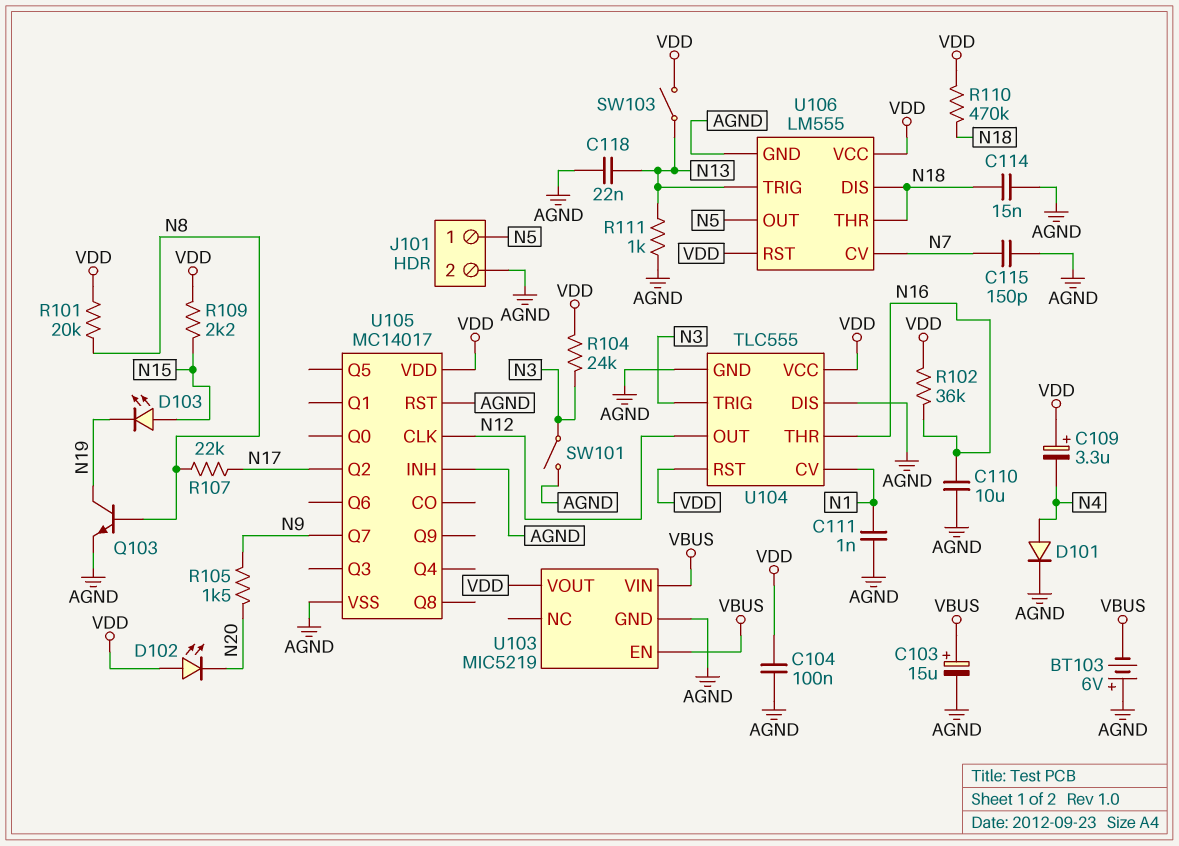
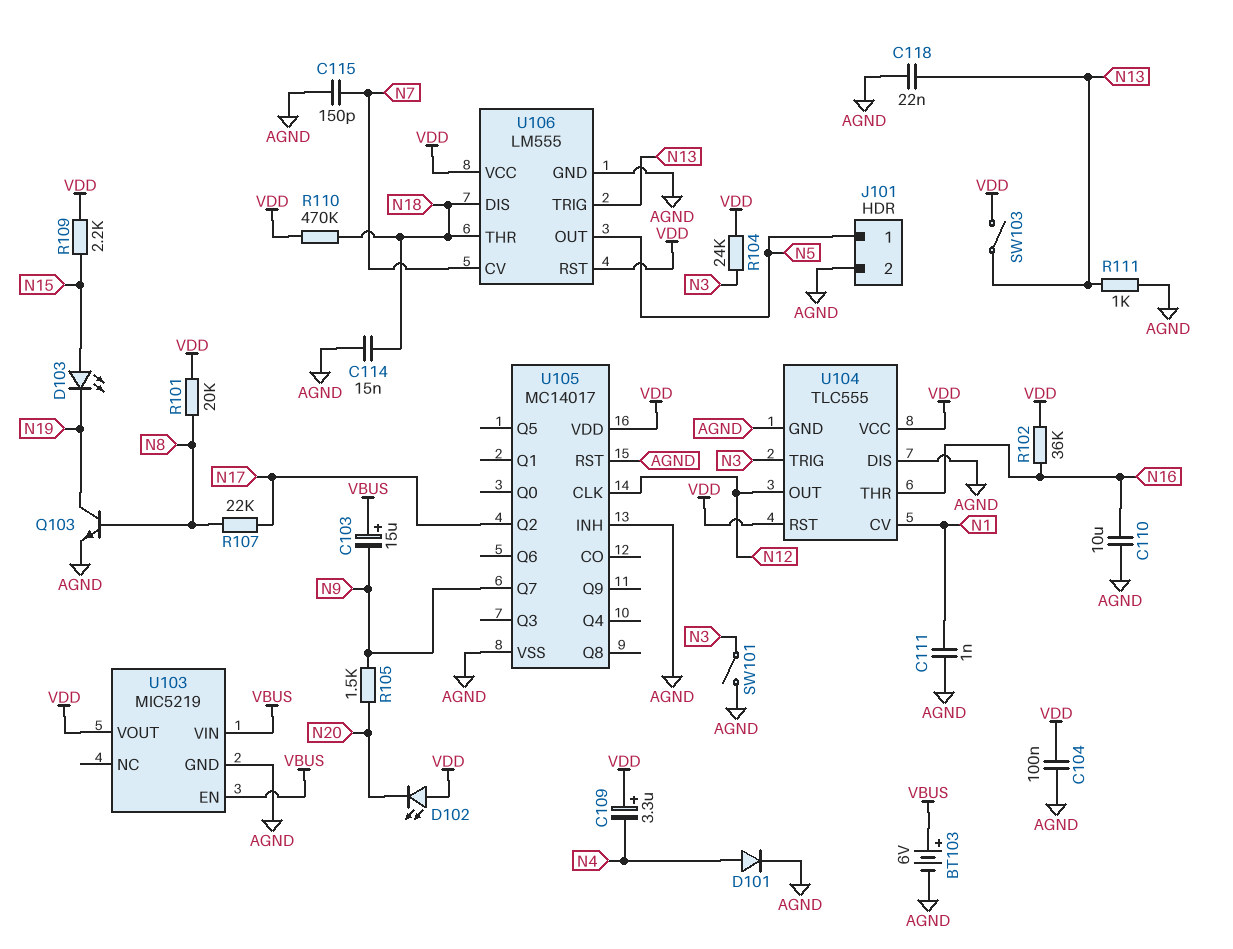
BT103: 6V (plus AGND, minus VBUS) -> 6V (plus VBUS, minus AGND)
C103: 15uF (plus VBUS, minus AGND) -> 15uF (plus VBUS, minus N9)

